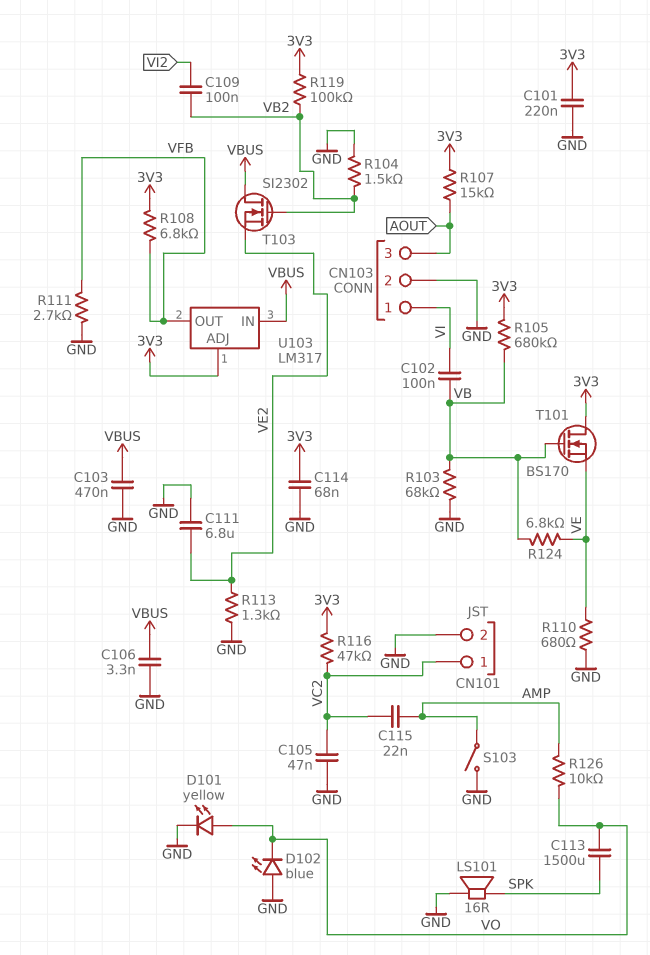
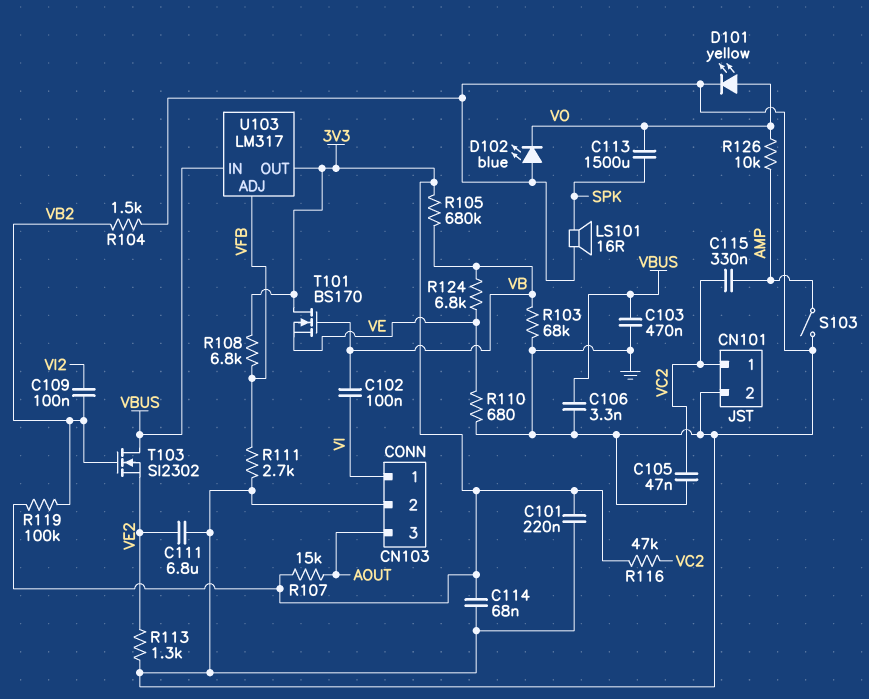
C115: 22nF (AMP, VC2) -> 330nF (AMP, VC2)
U103 pin ADJ: 3V3 -> VFB
U103 pin OUT: VFB -> 3V3

